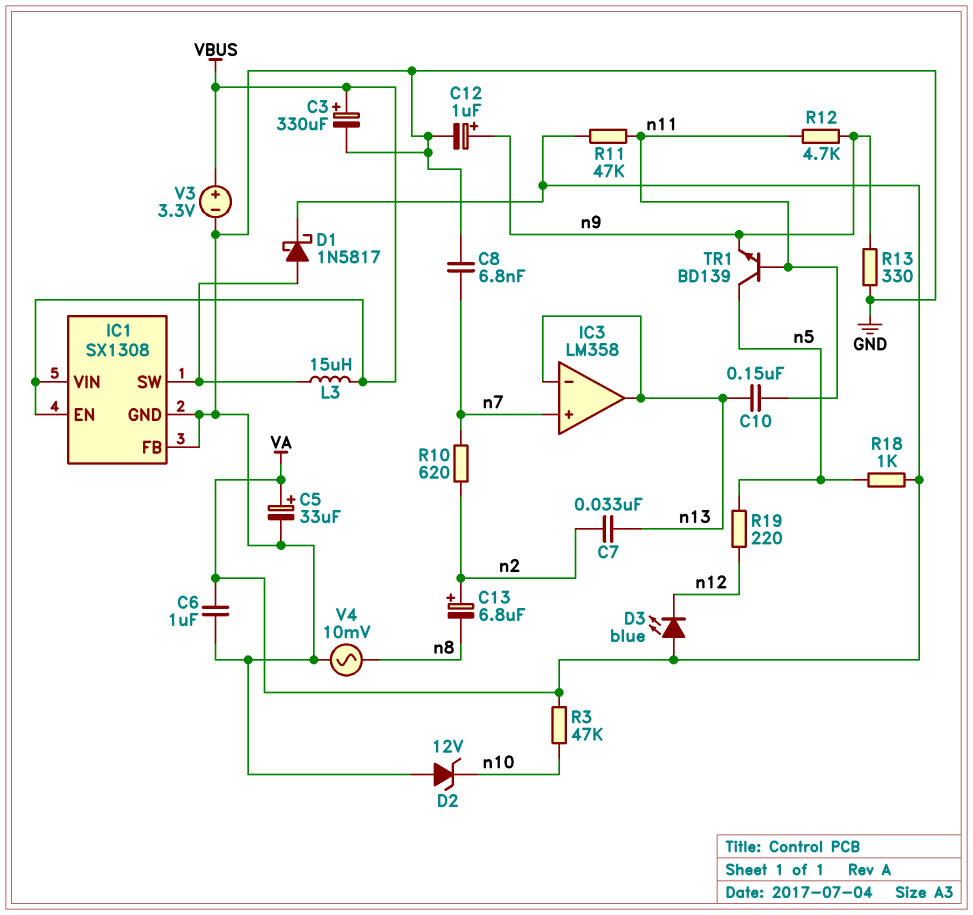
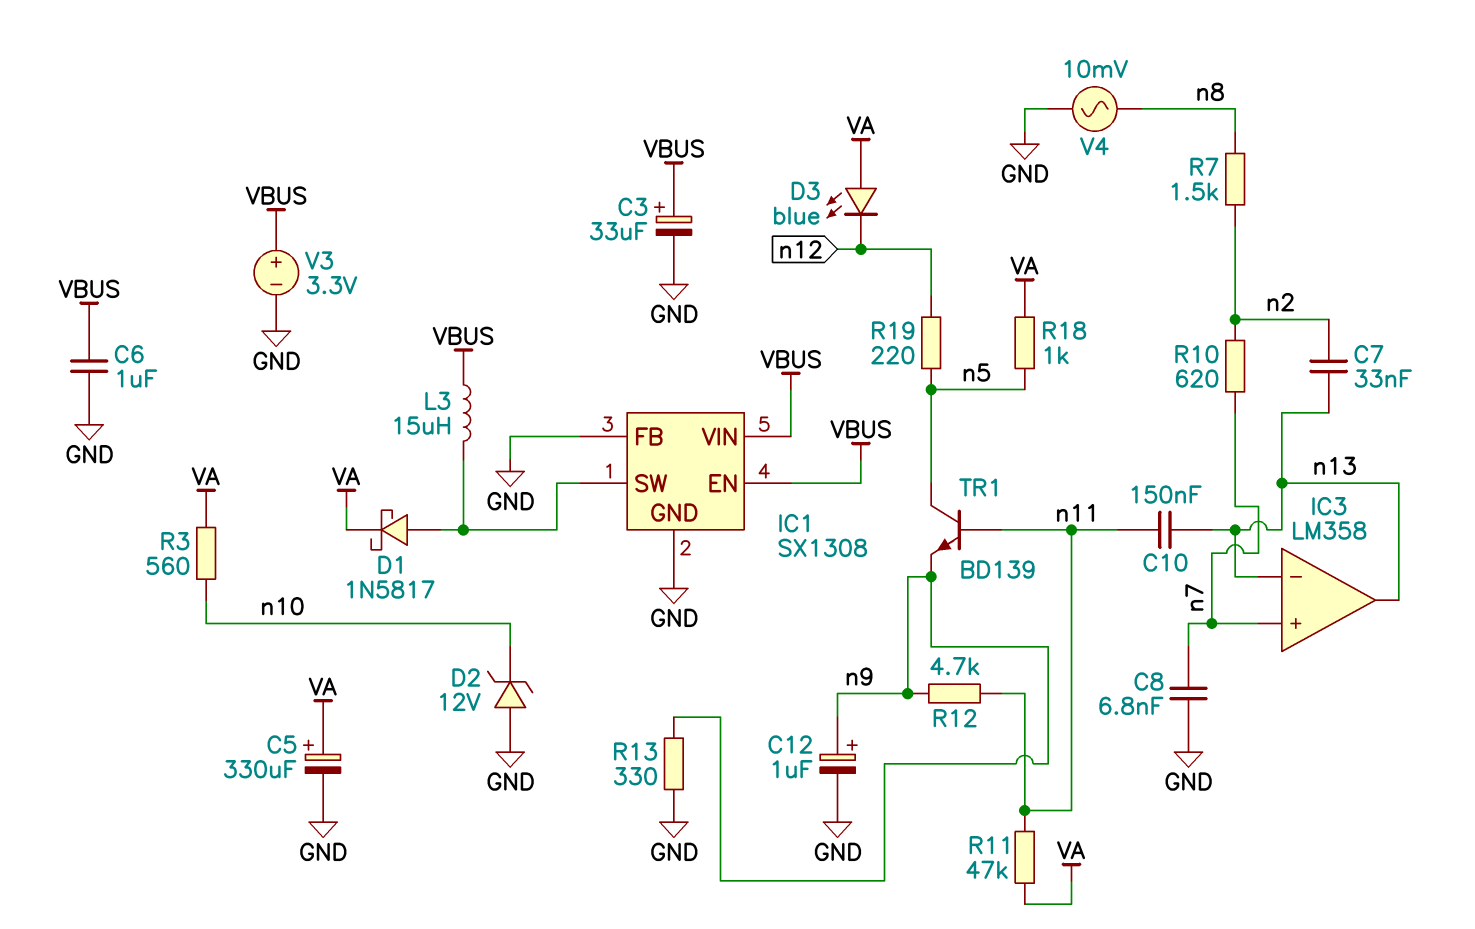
C3: 330uF (plus VBUS, minus GND) -> 33uF (plus VBUS, minus GND)
C5: 33uF (plus VA, minus GND) -> 330uF (plus VA, minus GND)
C6: 1uF (GND, VA) -> 1uF (GND, VBUS)
C13: 6.8uF (plus n2, minus n8) -> none
R3: 47k (VA, n10) -> 560 (VA, n10)
R7: none -> 1.5k (n2, n8)

